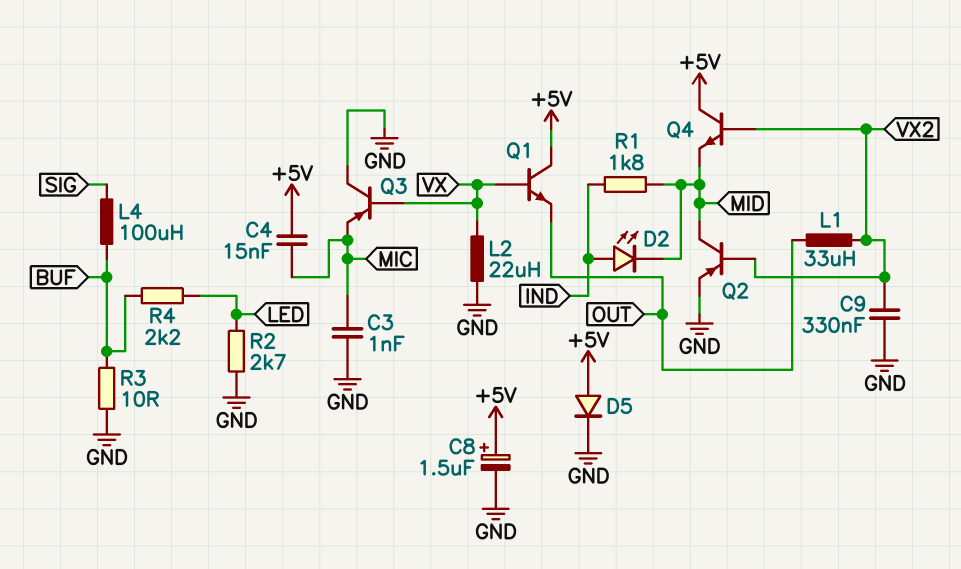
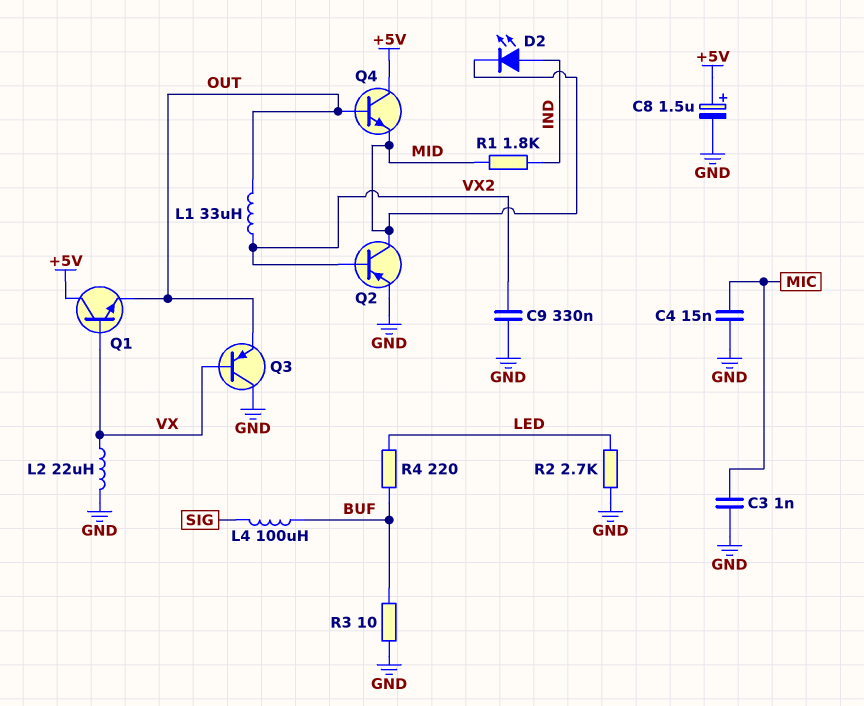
C4: 15nF (+5V, MIC) -> 15nF (GND, MIC)
D5: diode (A +5V, K GND) -> none
Q3: PNP (B VX, C GND, E MIC) -> PNP (B VX, C GND, E OUT)
Q4: NPN (B VX2, C +5V, E MID) -> NPN (B OUT, C +5V, E MID)
R4: 2.2k (BUF, LED) -> 220 (BUF, LED)

